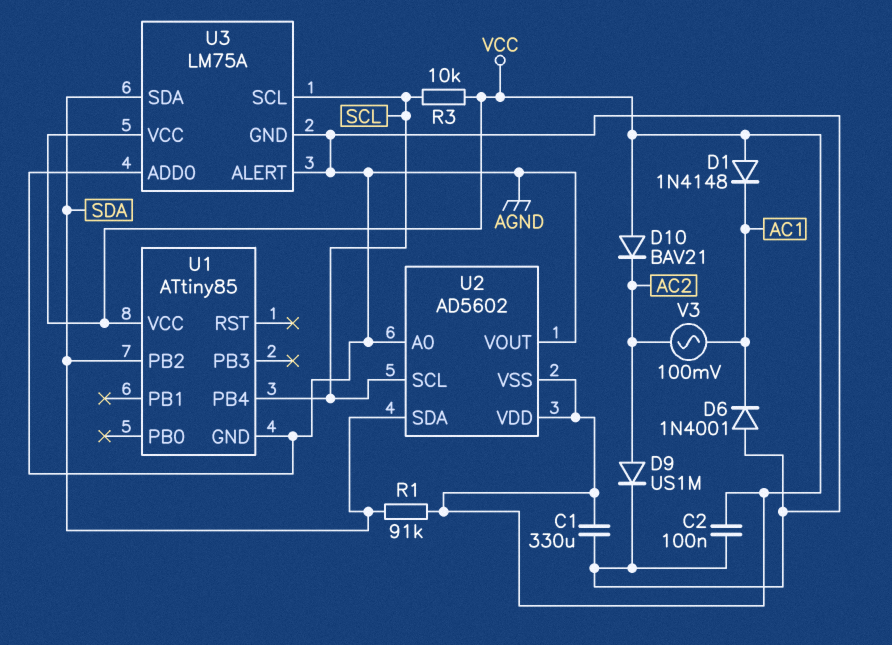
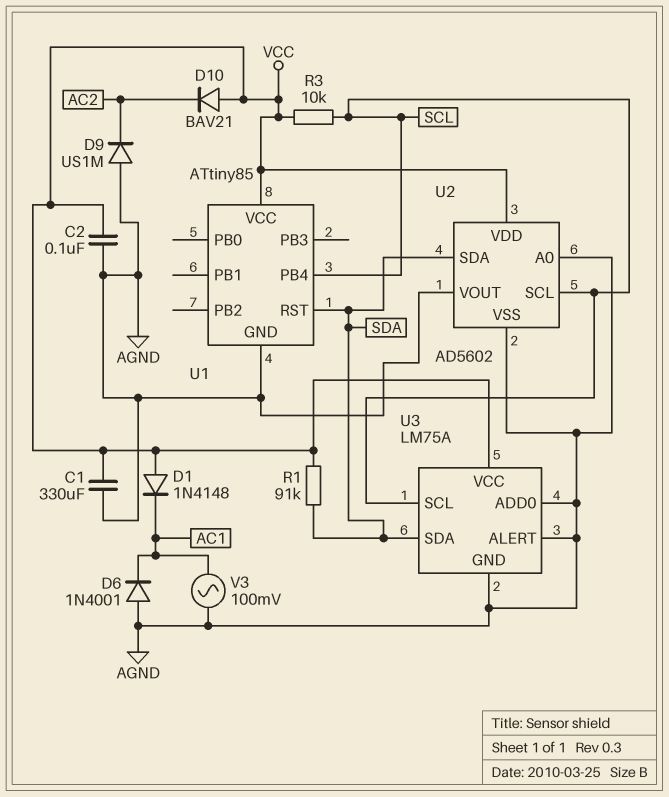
D9: diode US1M (A AC2, K AGND) -> diode US1M (A AGND, K AC2)
U1 pin PB2: SDA -> none
U1 pin RST: none -> SDA
U2 pin VSS: VCC -> AGND
V3: AC 100mV (AC1, AC2) -> AC 100mV (AC1, AGND)

